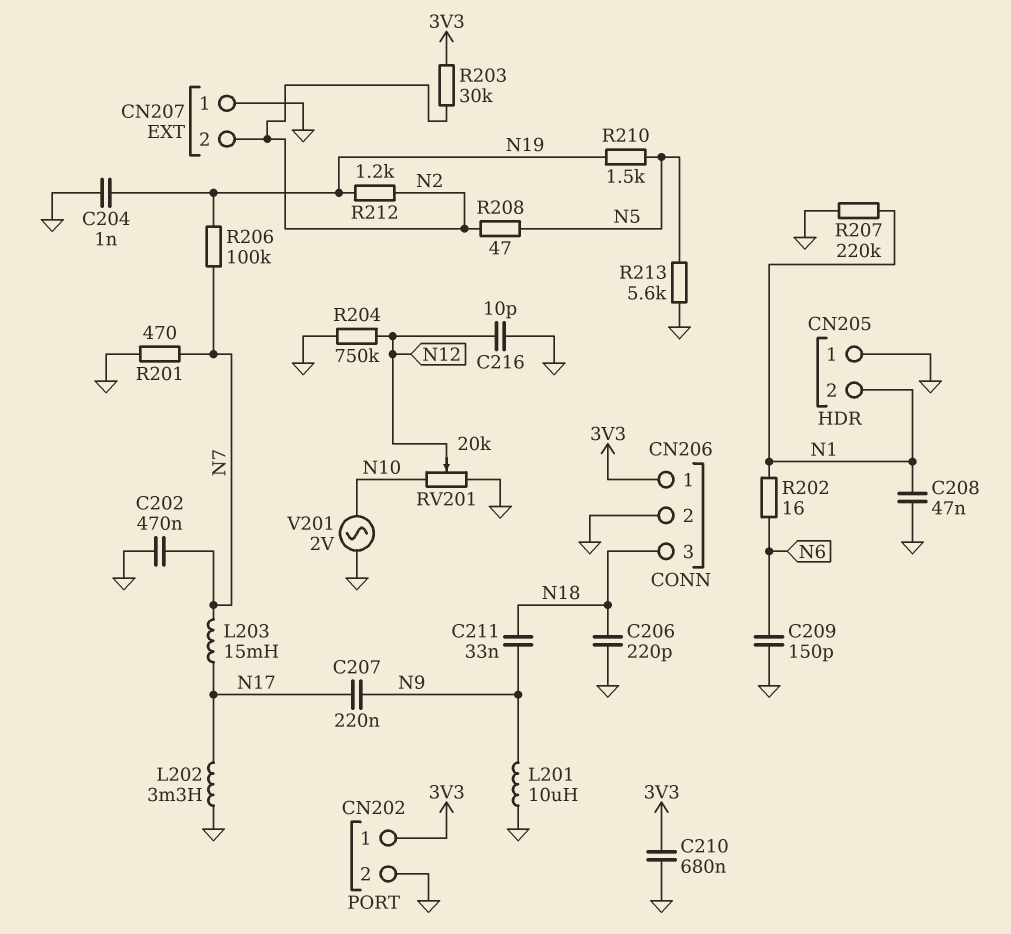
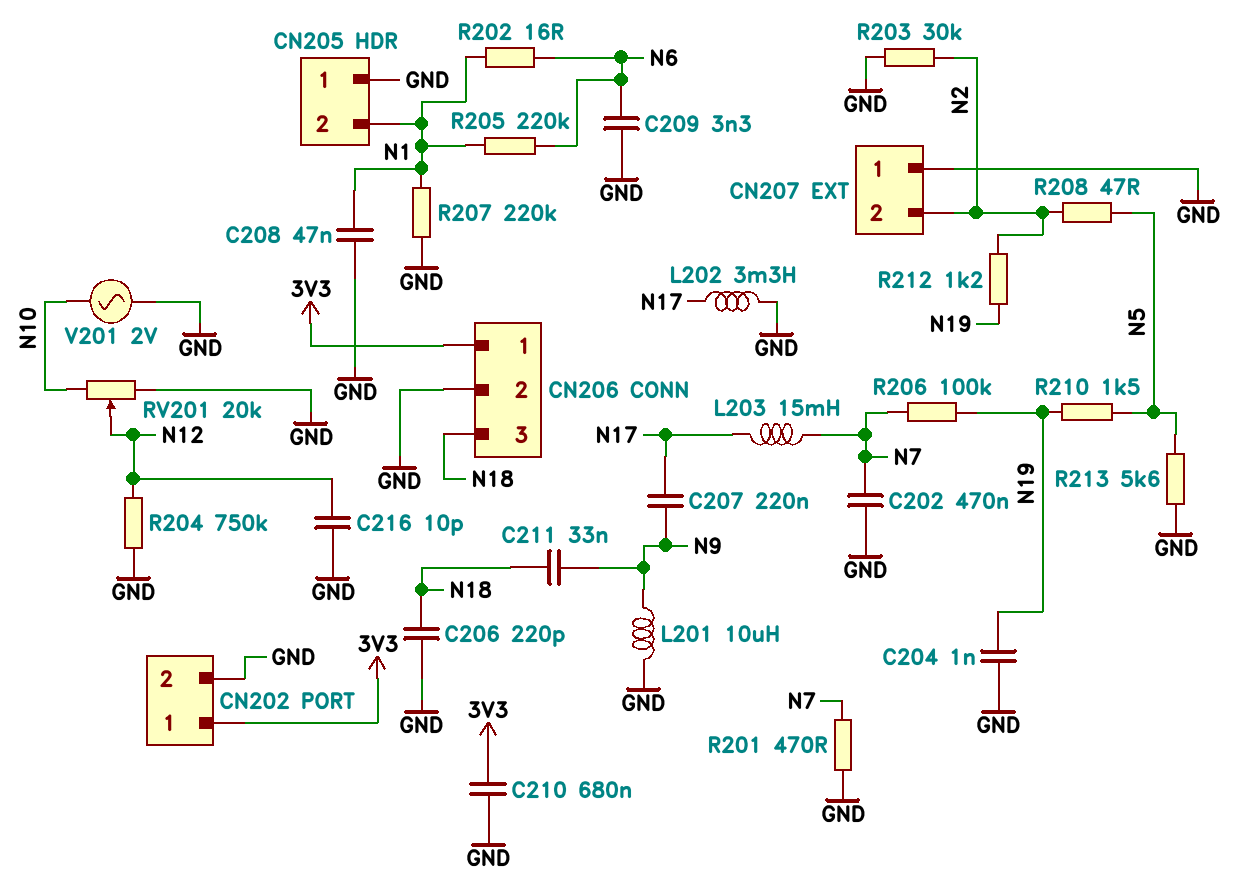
C209: 150pF (GND, N6) -> 3.3nF (GND, N6)
R203: 30k (3V3, N2) -> 30k (GND, N2)
R205: none -> 220k (N1, N6)

